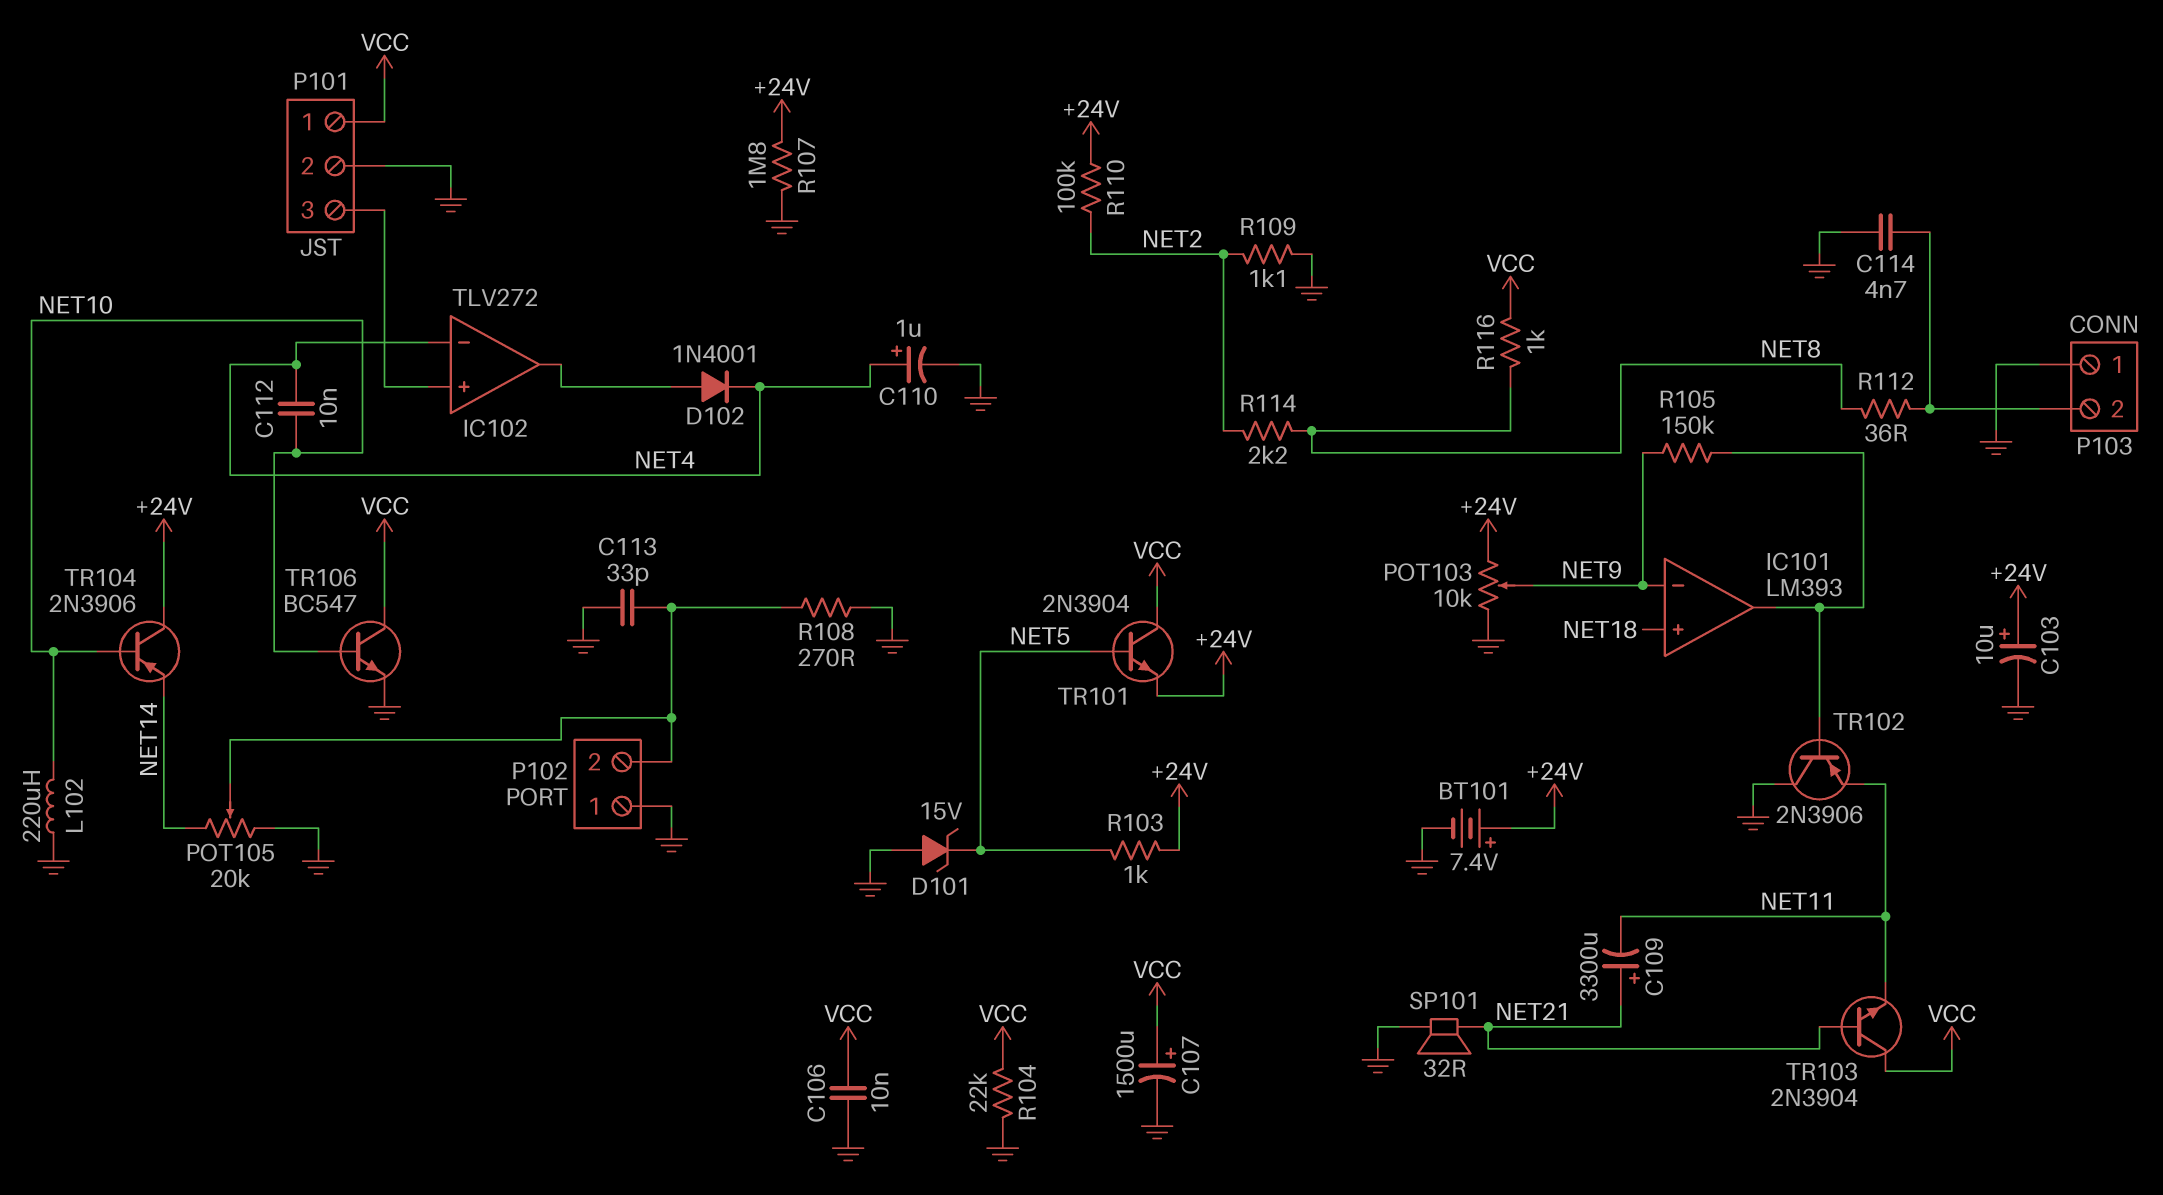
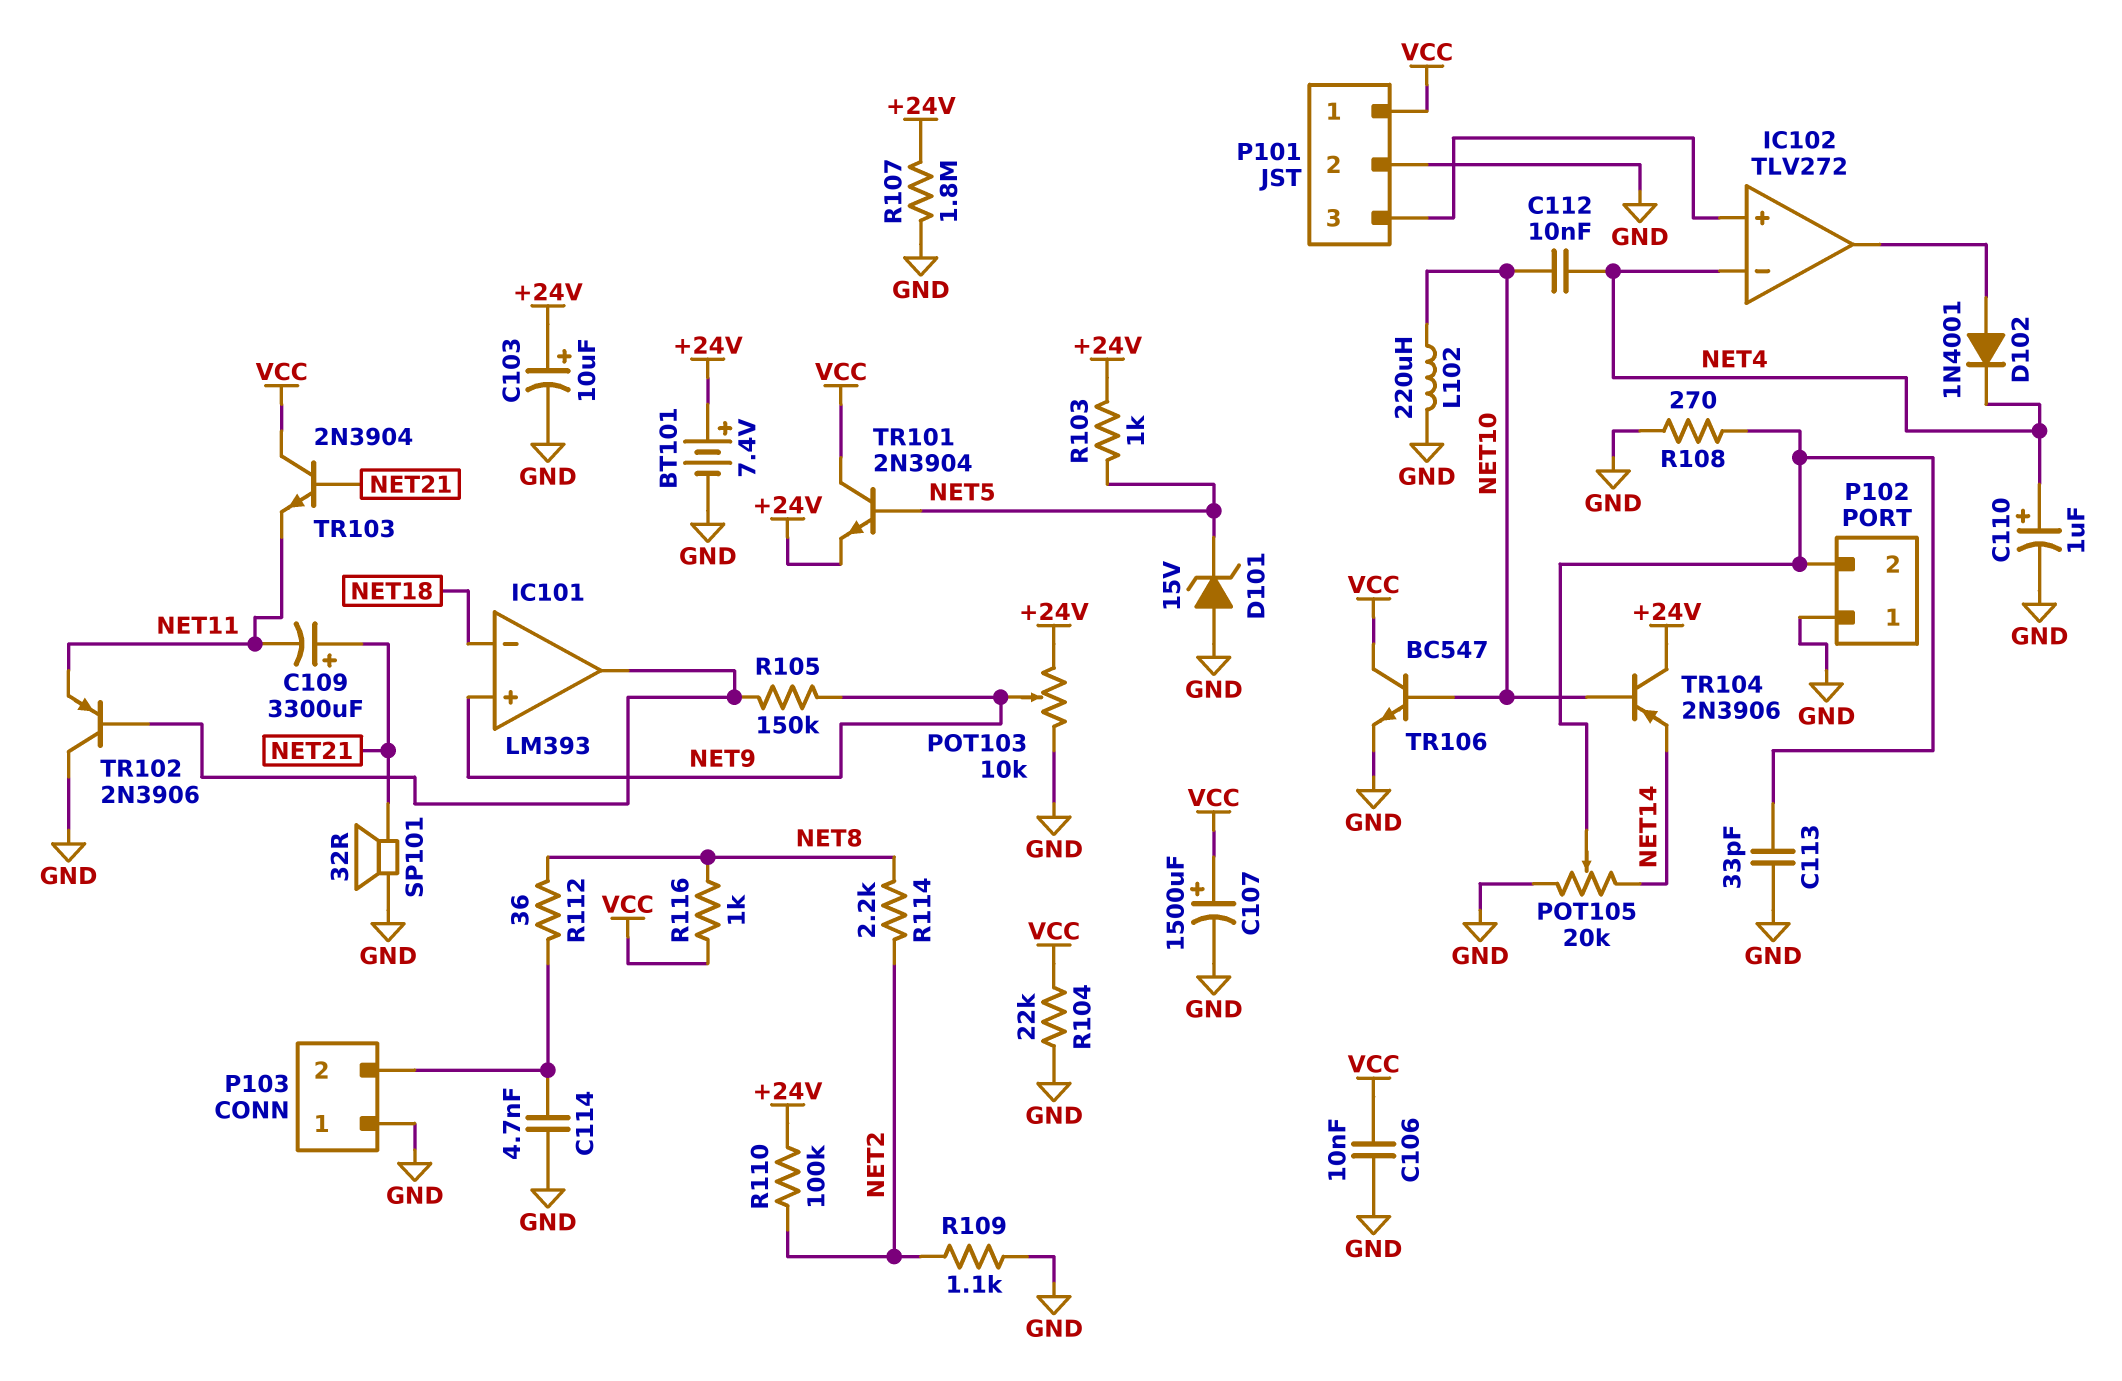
IC101 pin in+: NET18 -> NET9
IC101 pin in-: NET9 -> NET18

